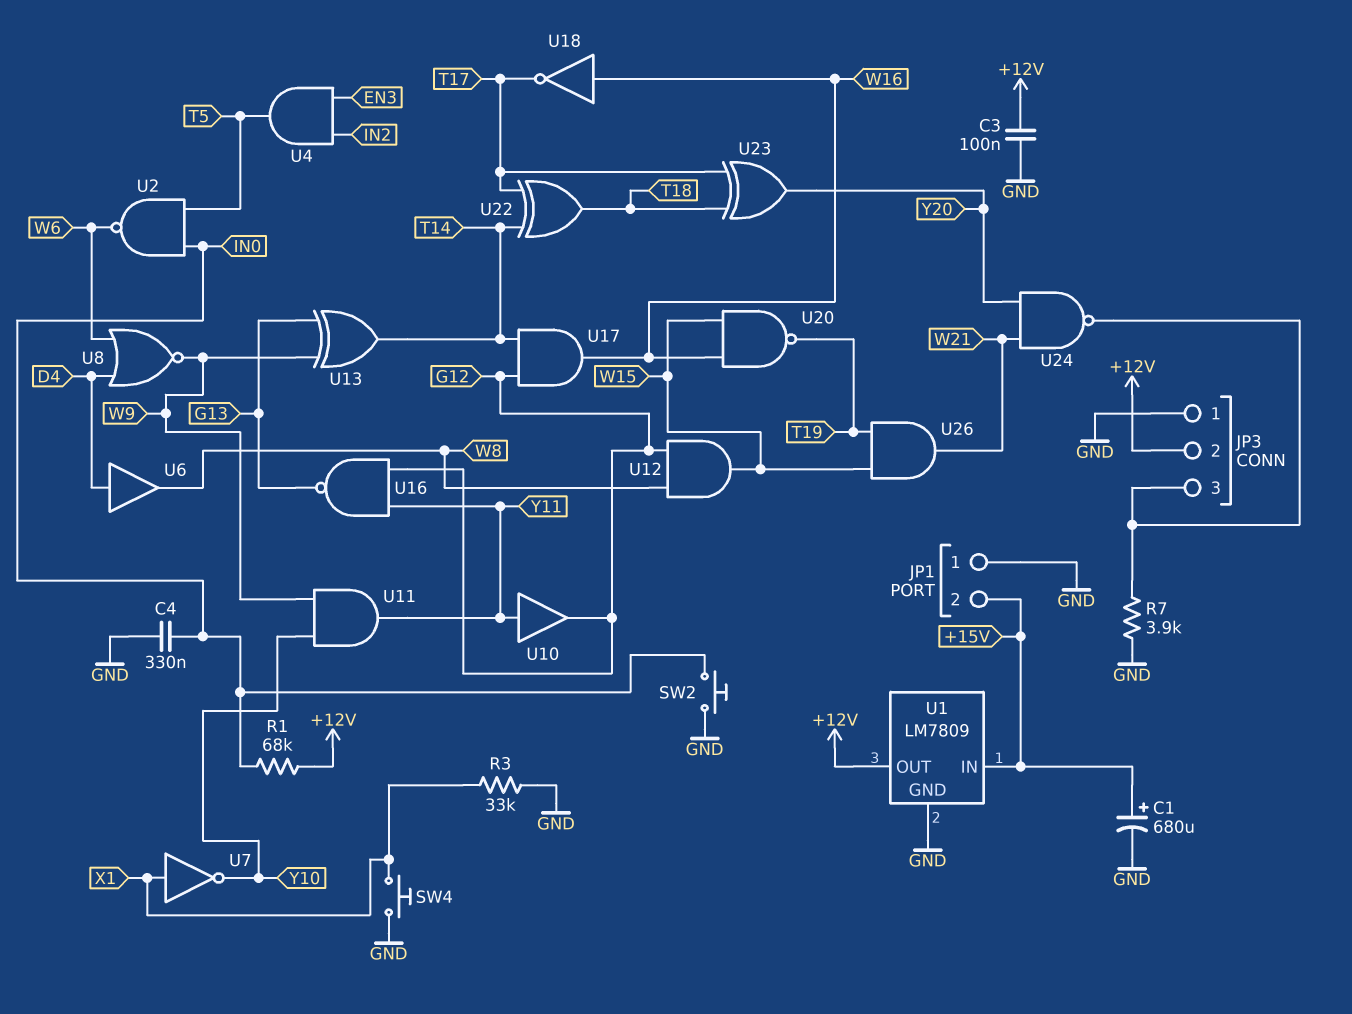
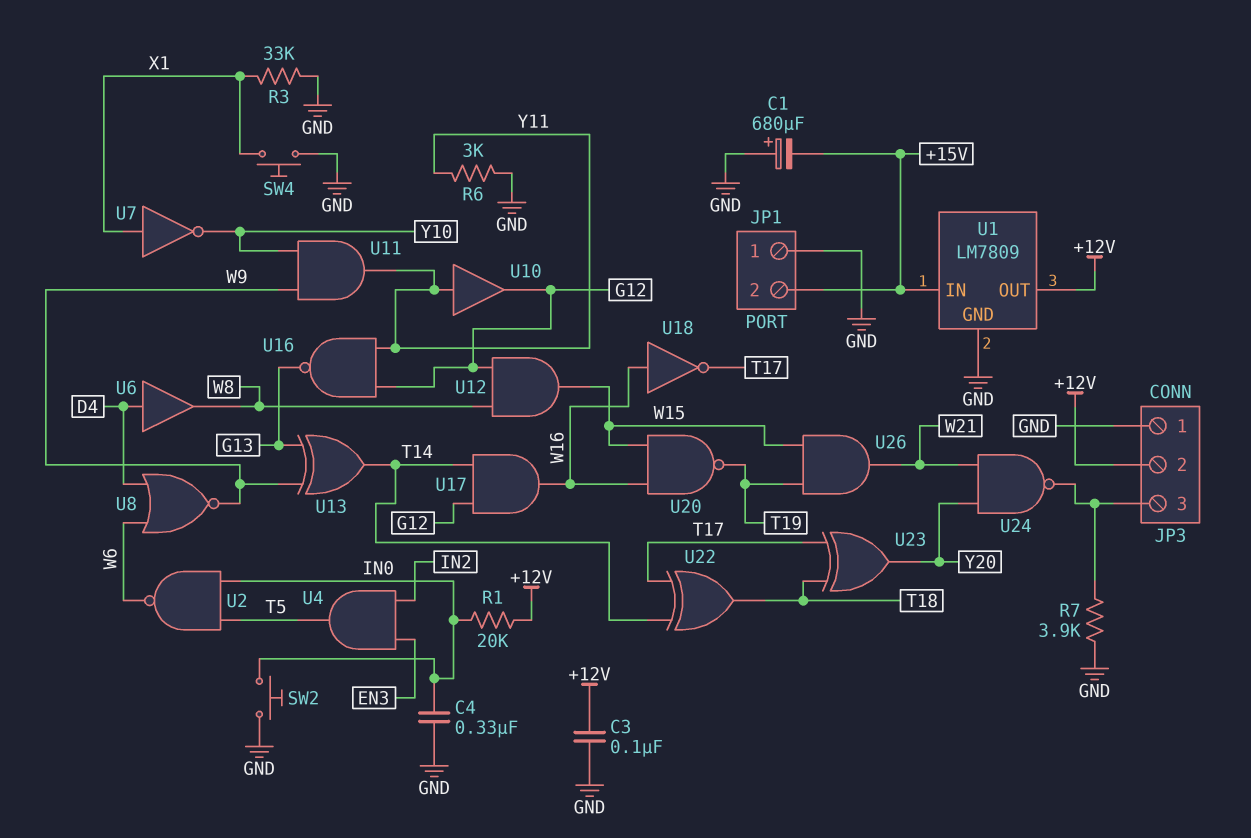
C1: 680uF (plus +15V, minus GND) -> 680uF (plus GND, minus +15V)
R1: 68k (+12V, IN0) -> 20k (+12V, IN0)
R6: none -> 3k (GND, Y11)

